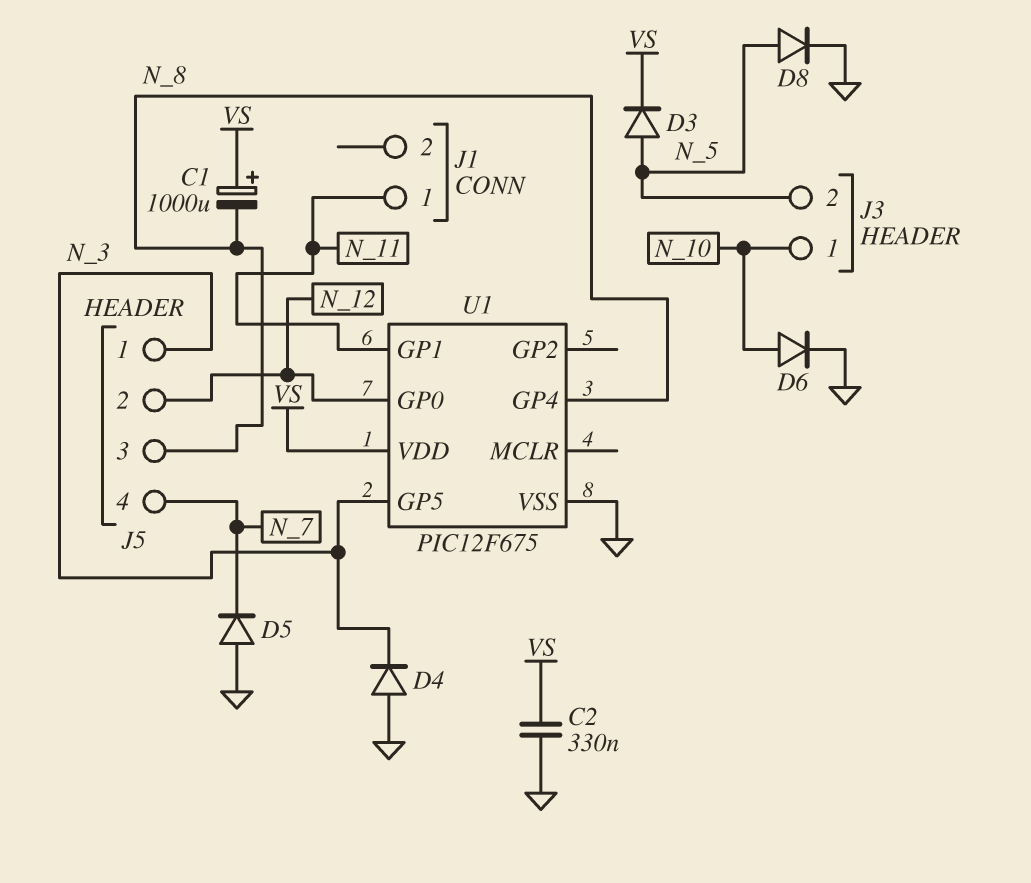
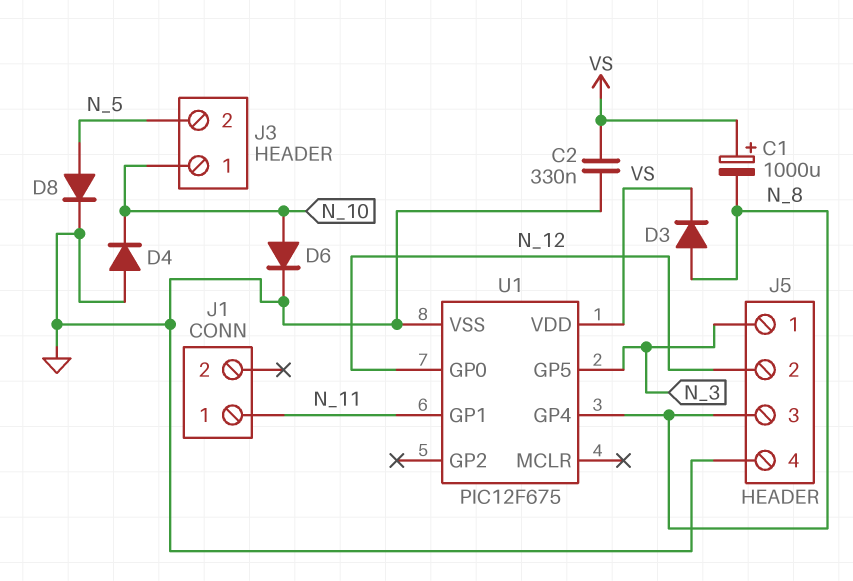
D3: diode (A N_5, K VS) -> diode (A N_8, K VS)
D4: diode (A GND, K N_3) -> diode (A GND, K N_10)
D5: diode (A GND, K N_7) -> none
J5 pin 4: N_7 -> GND

